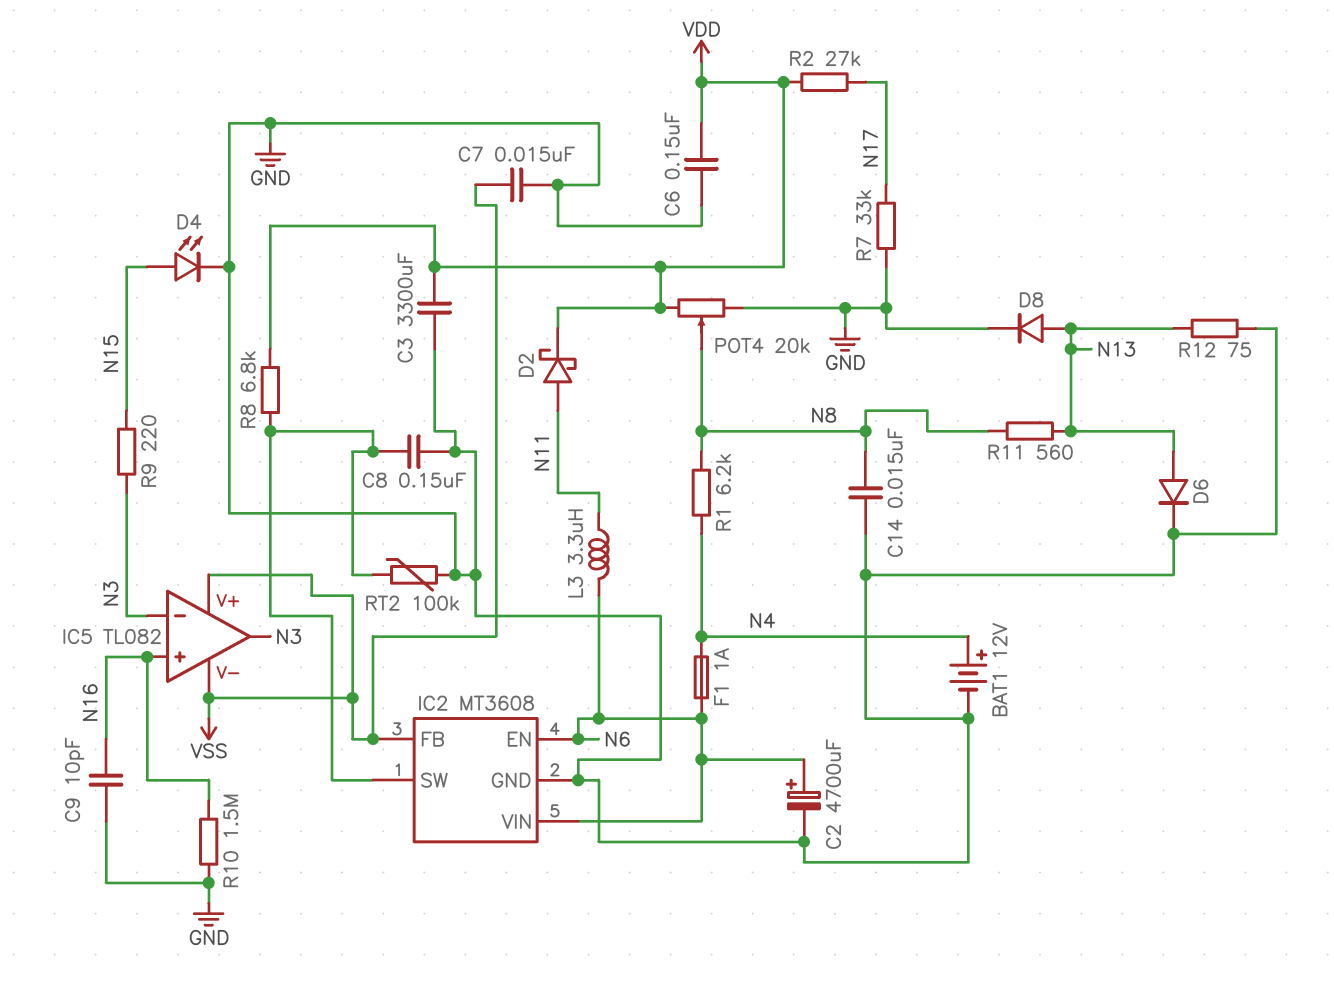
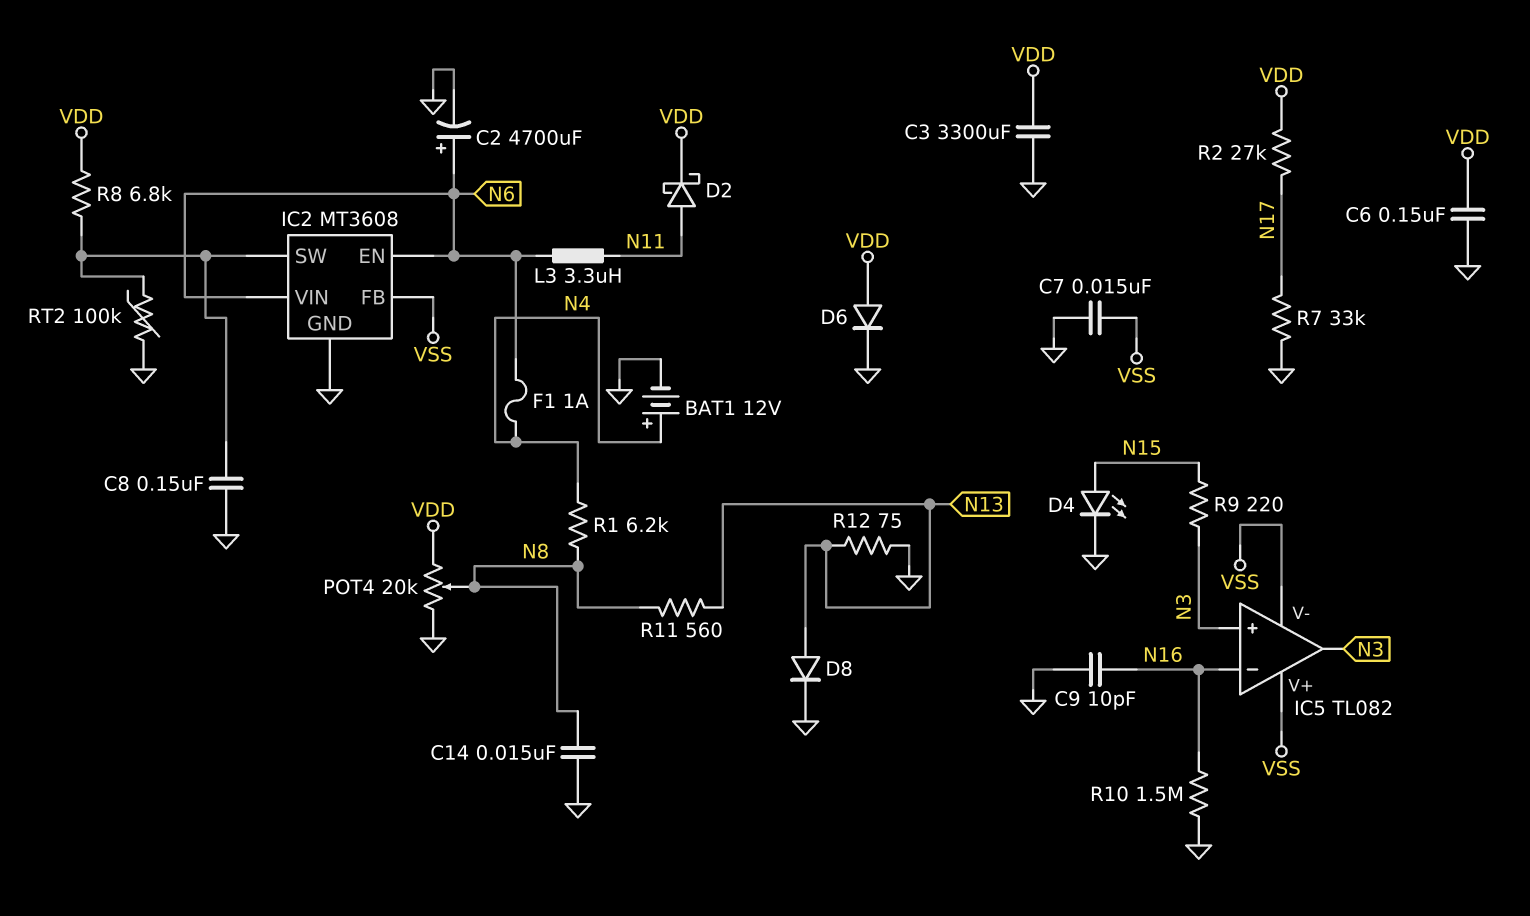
D6: diode (A N13, K GND) -> diode (A VDD, K GND)
IC5 pin in+: N16 -> N3
IC5 pin in-: N3 -> N16

